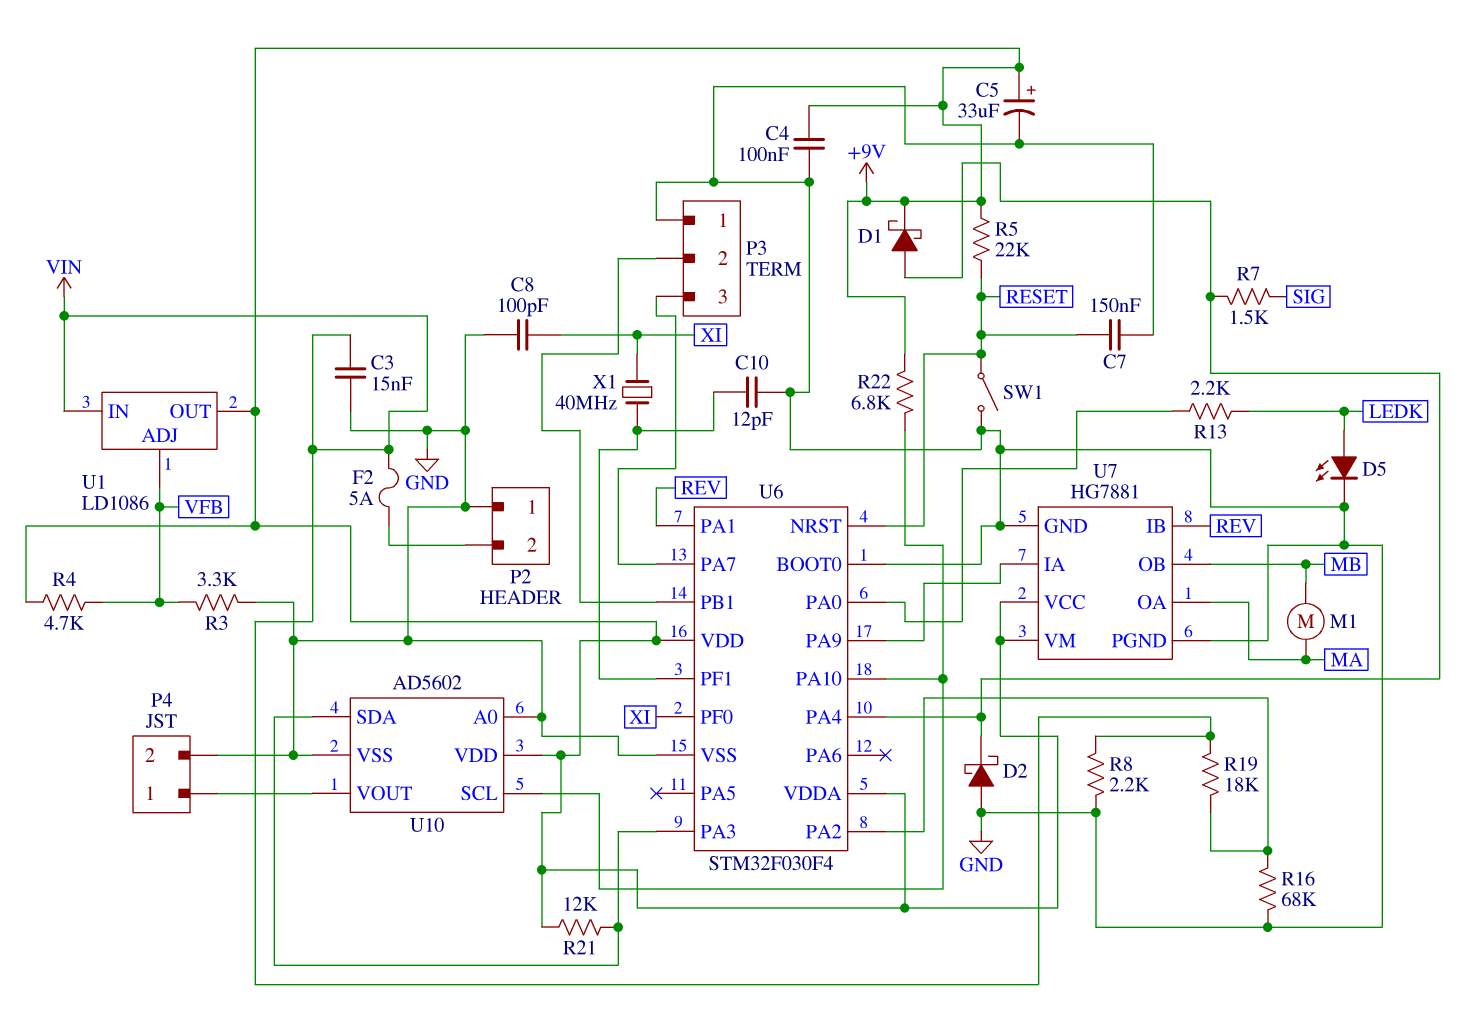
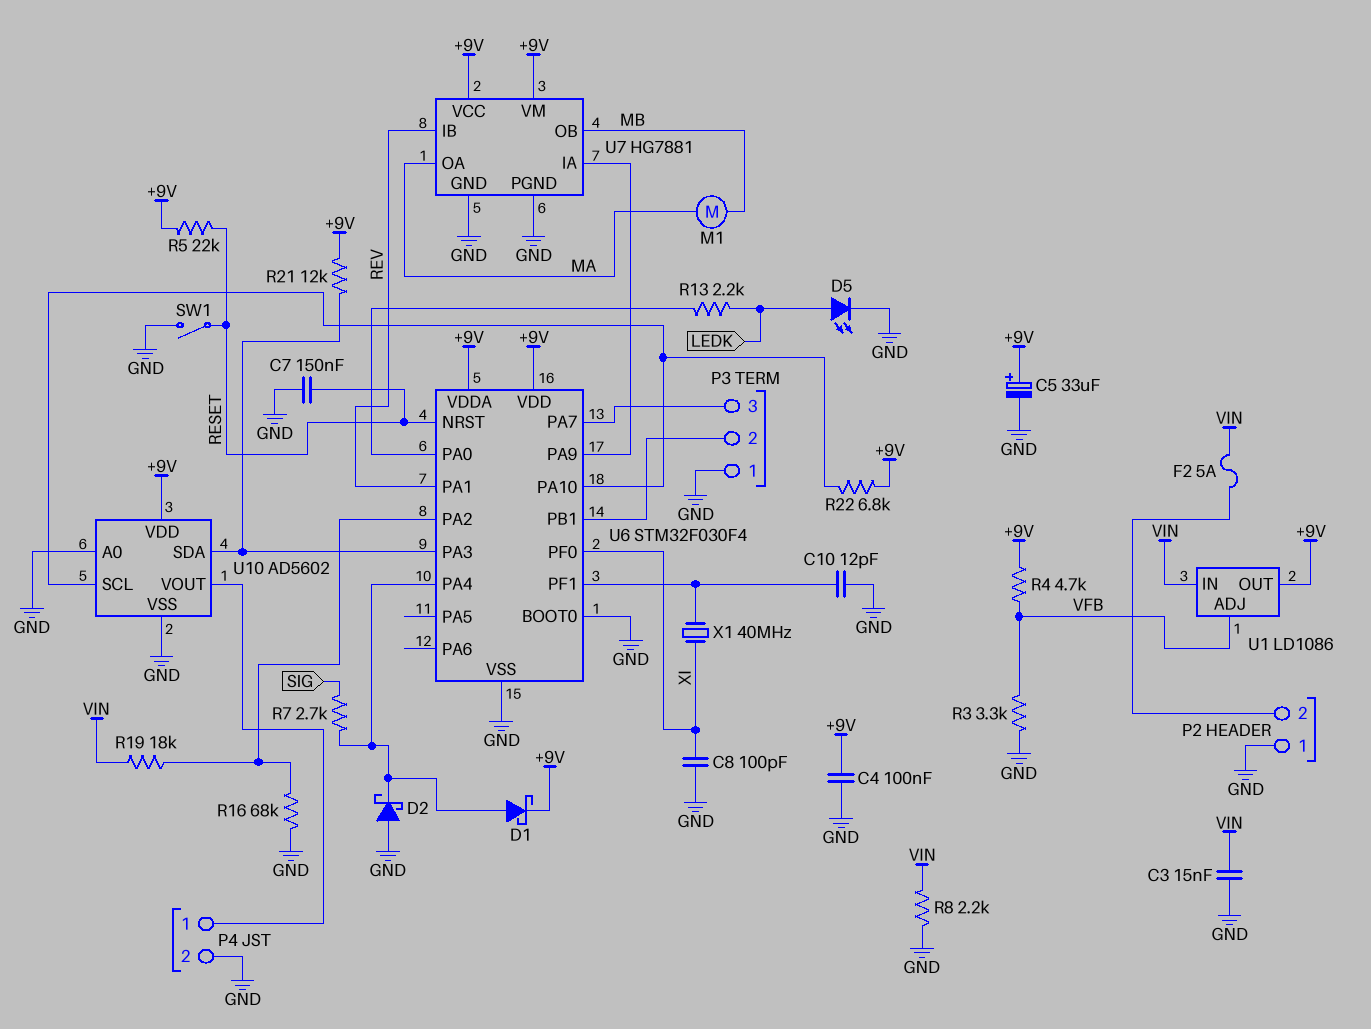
R7: 1.5k (SIG, U6/PA4) -> 2.7k (SIG, U6/PA4)

